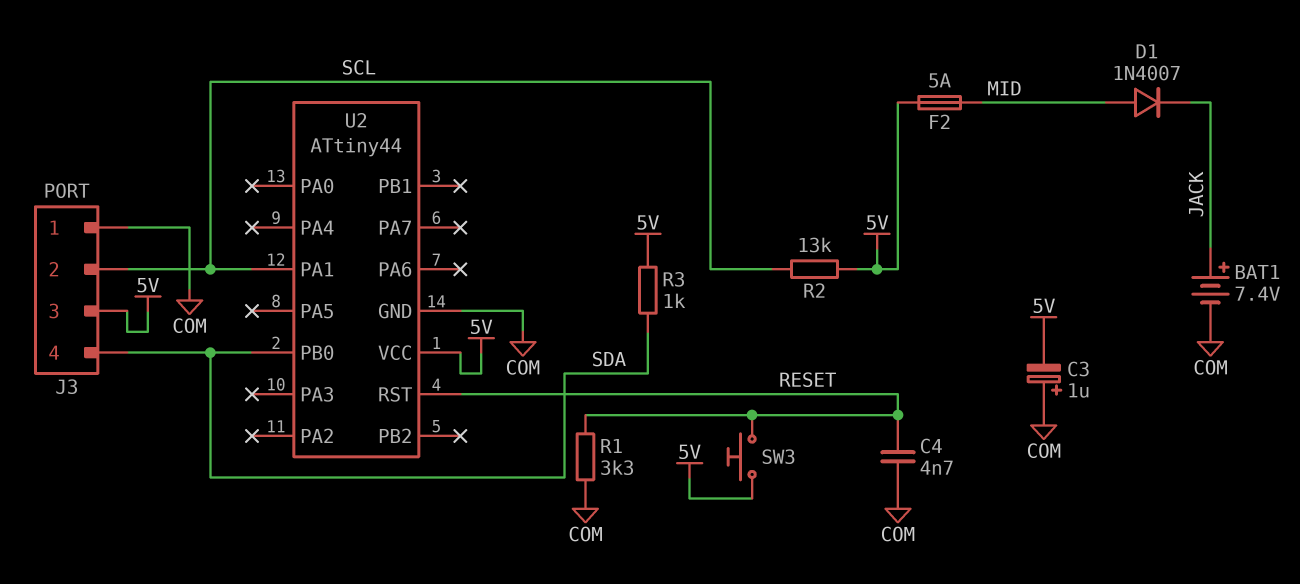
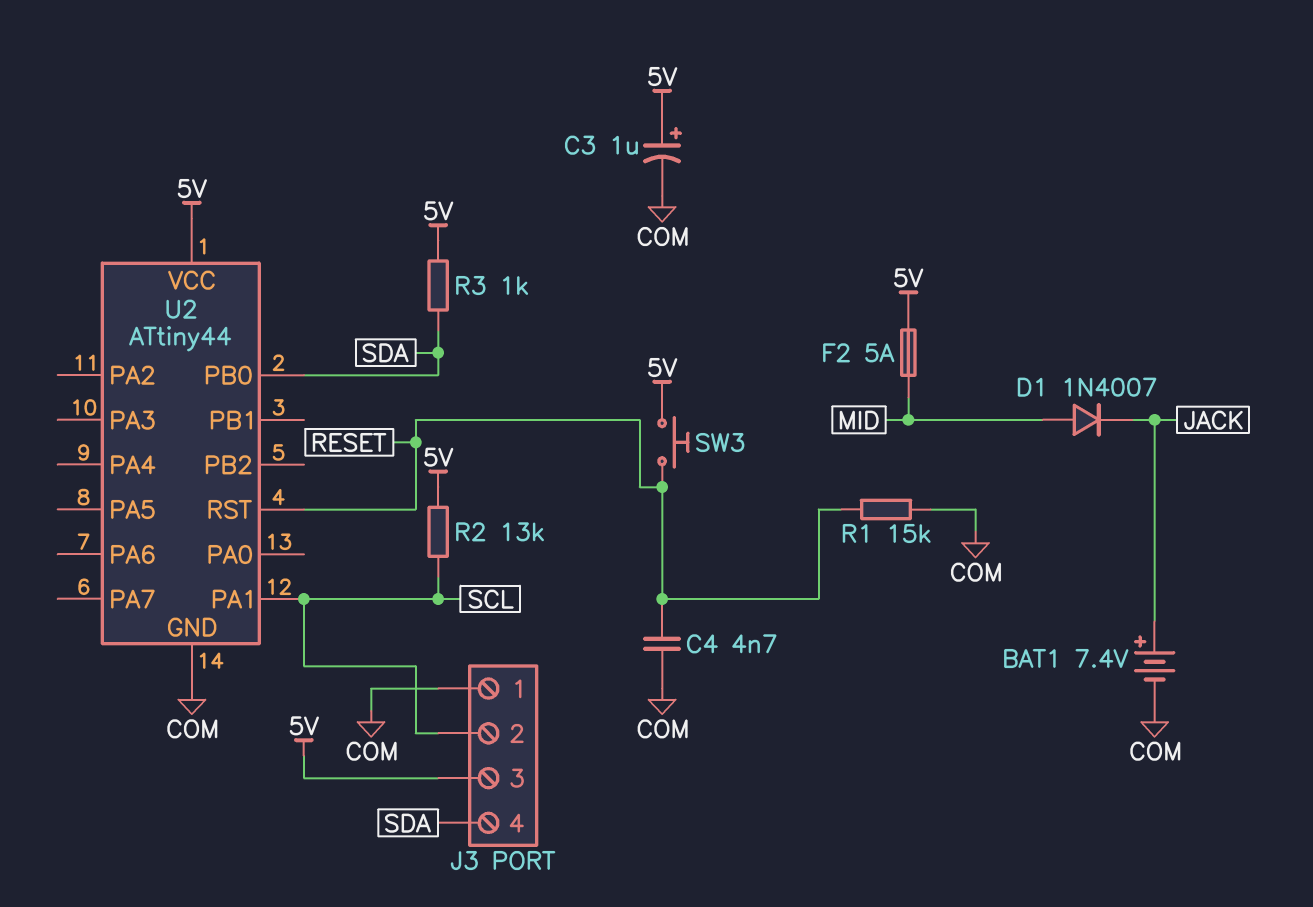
C3: 1uF (plus COM, minus 5V) -> 1uF (plus 5V, minus COM)
R1: 3.3k (COM, RESET) -> 15k (COM, RESET)

